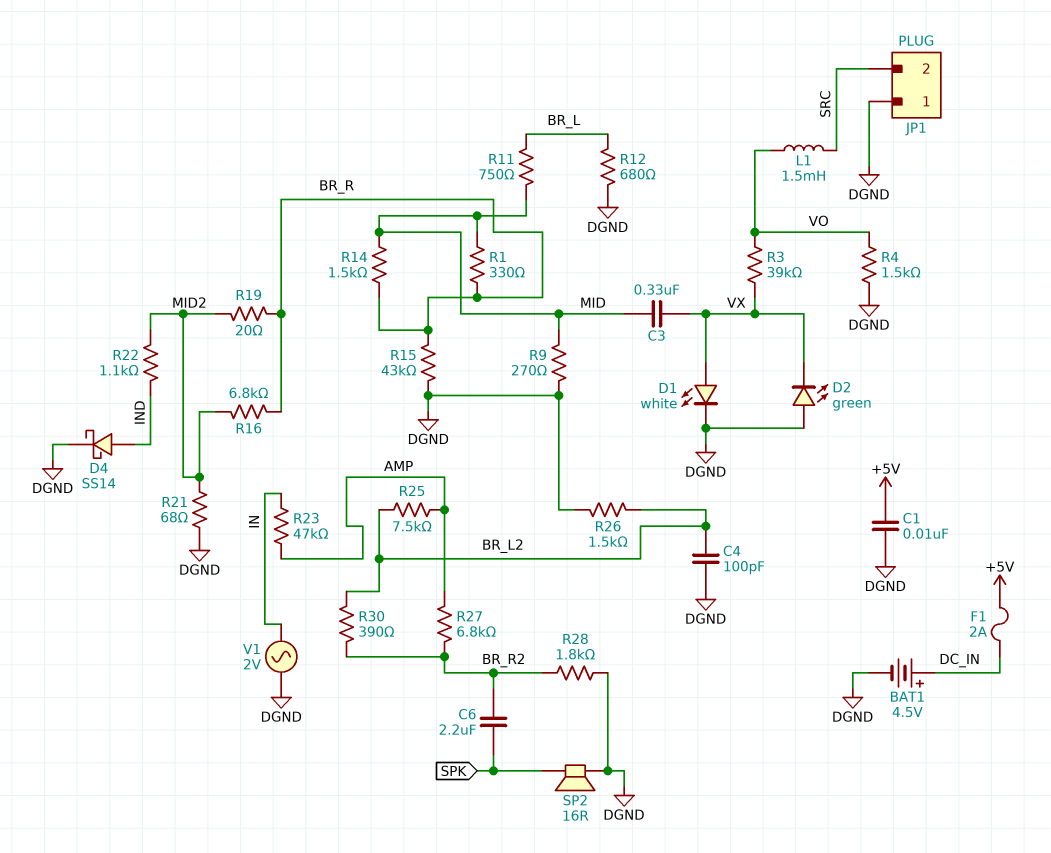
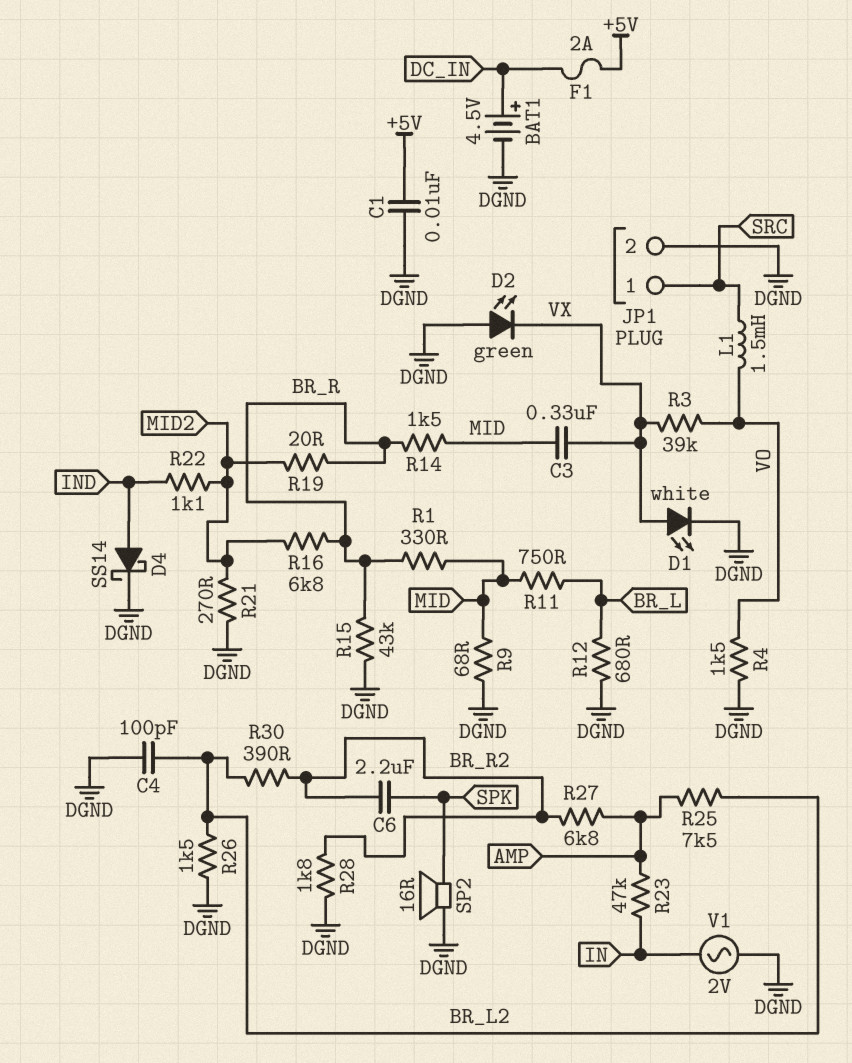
JP1 pin 1: DGND -> SRC
JP1 pin 2: SRC -> DGND
R9: 270 (DGND, MID) -> 68 (DGND, MID)
R21: 68 (DGND, MID2) -> 270 (DGND, MID2)

